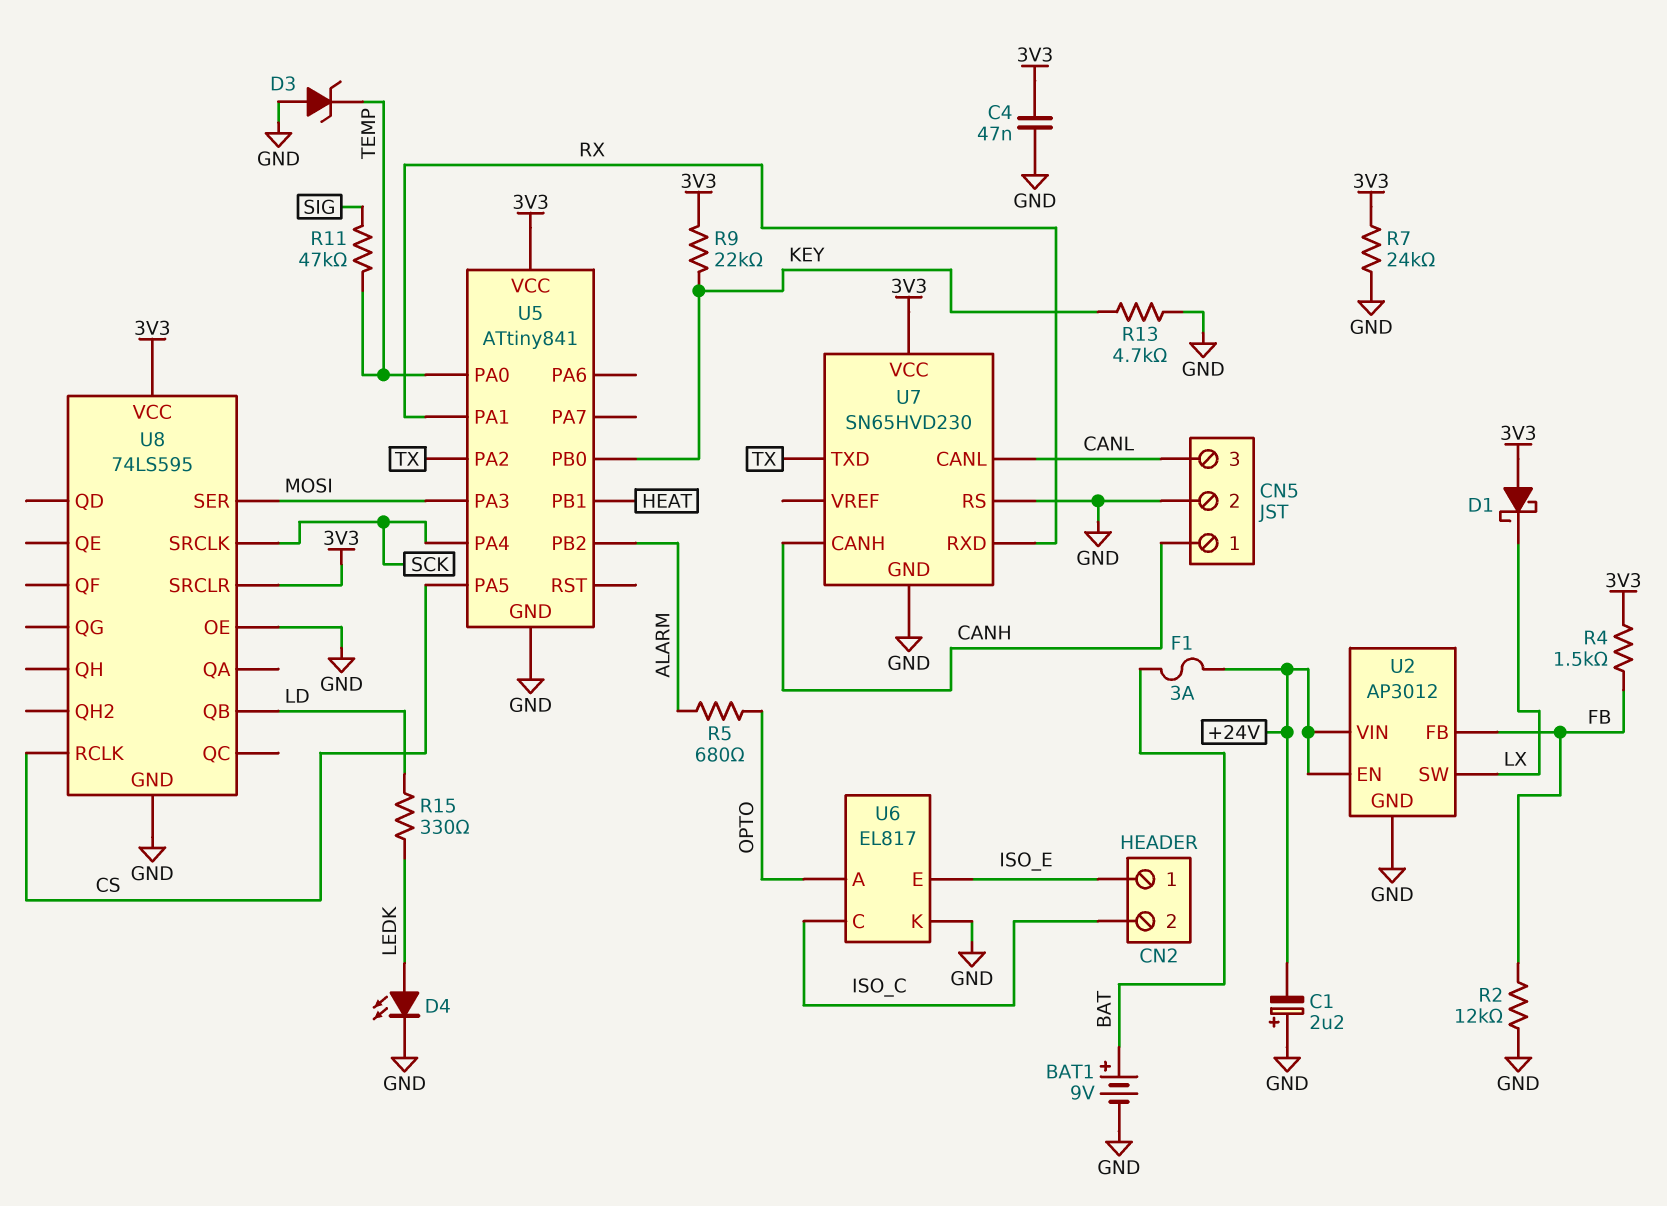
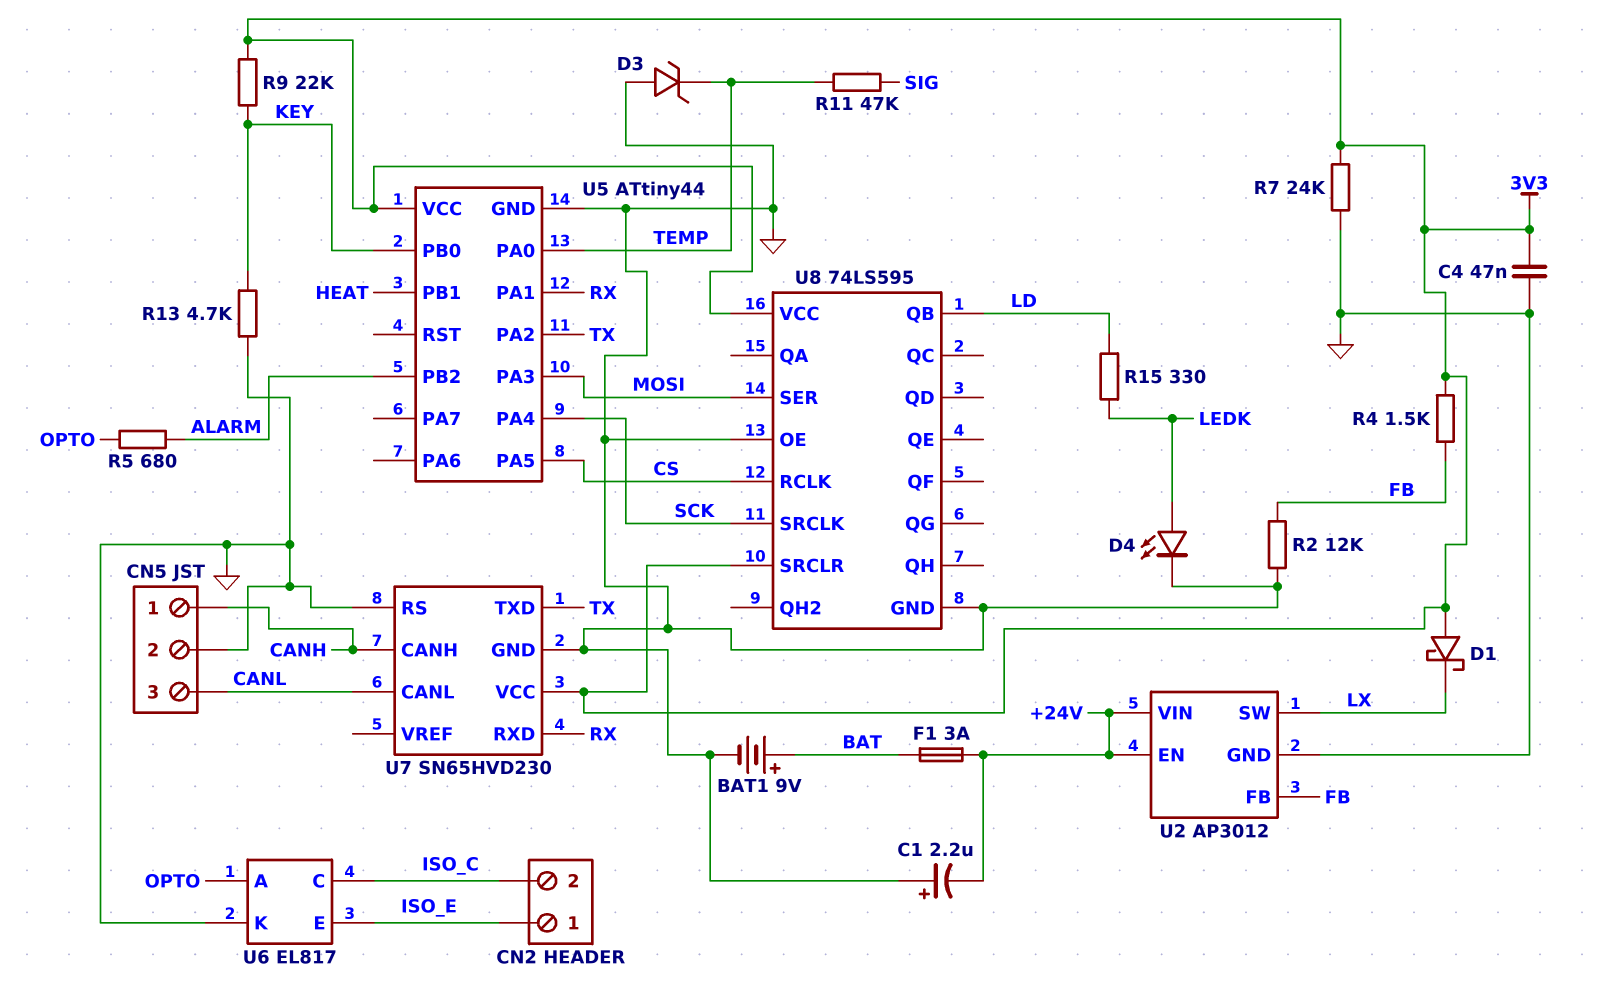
U5: ATtiny841 -> ATtiny44

